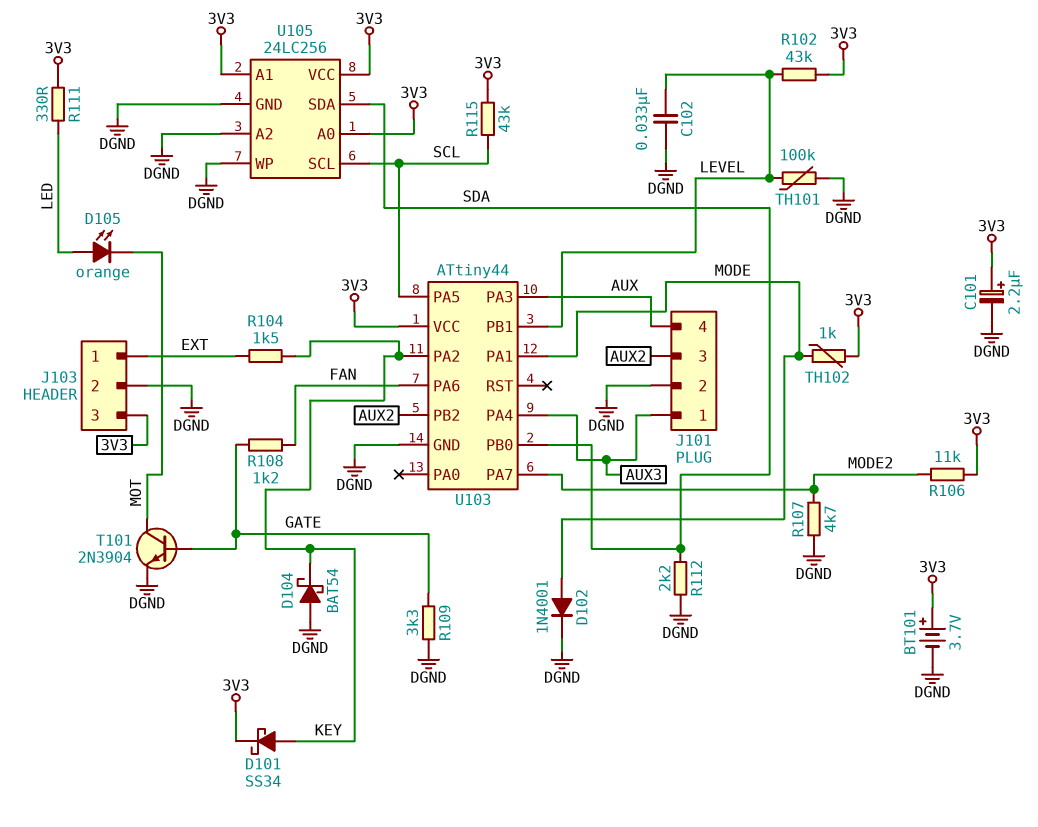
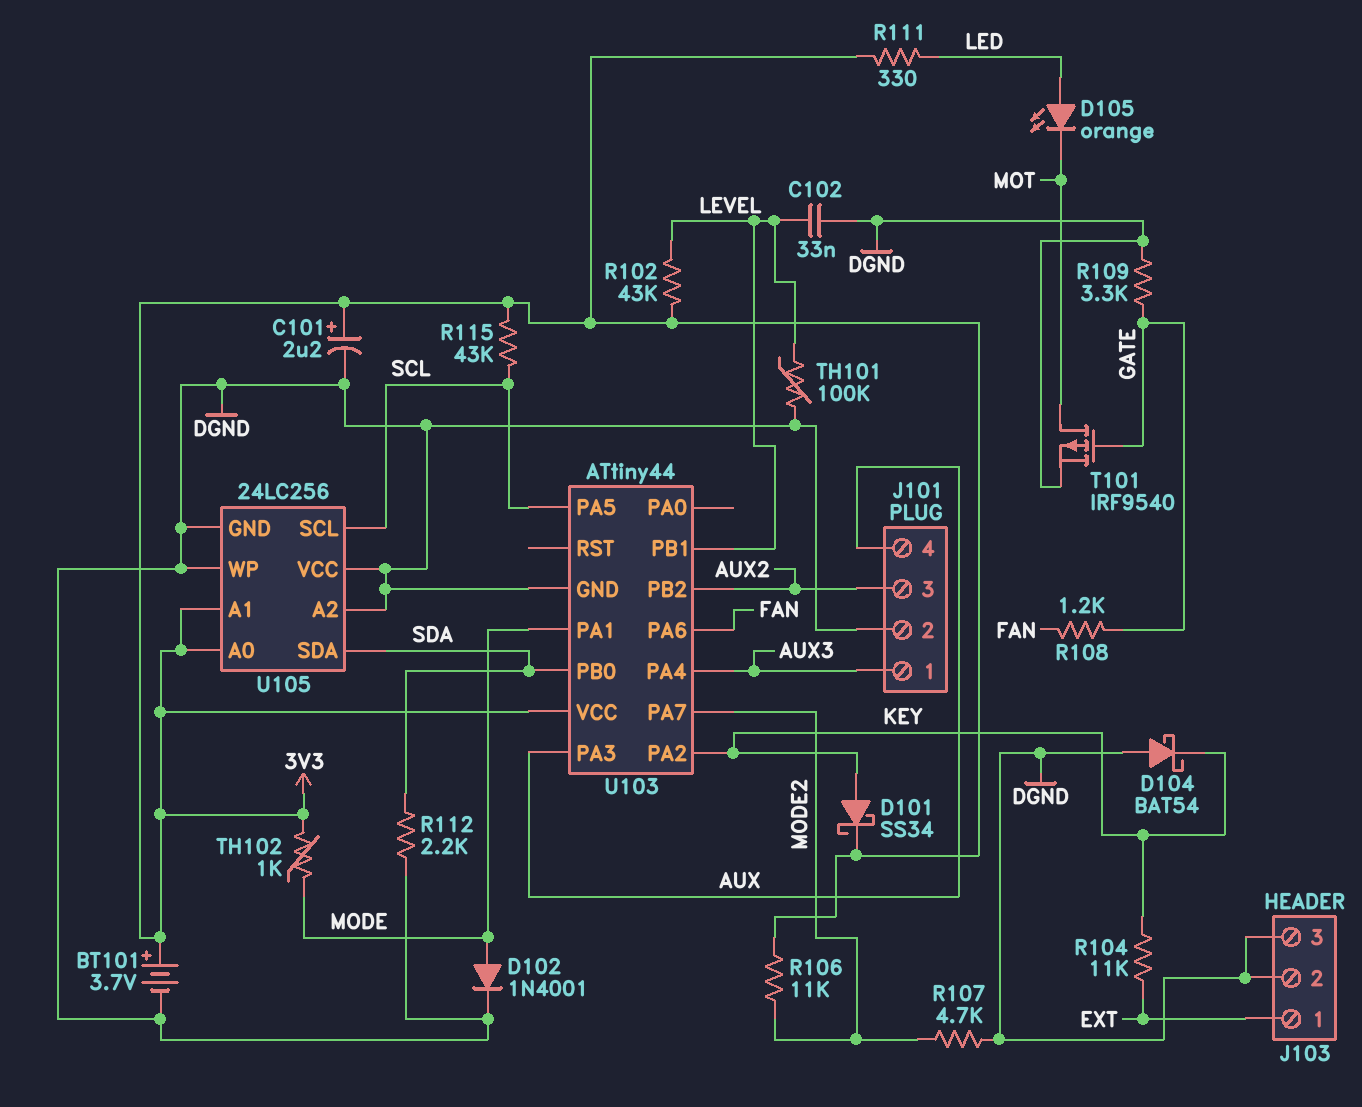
J103 pin 3: 3V3 -> DGND
R104: 1.5k (EXT, KEY) -> 11k (EXT, KEY)
T101: NPN 2N3904 (B GATE, C MOT, E DGND) -> PMOS IRF9540 (G GATE, D MOT, S DGND)
U105 pin VCC: 3V3 -> DGND

